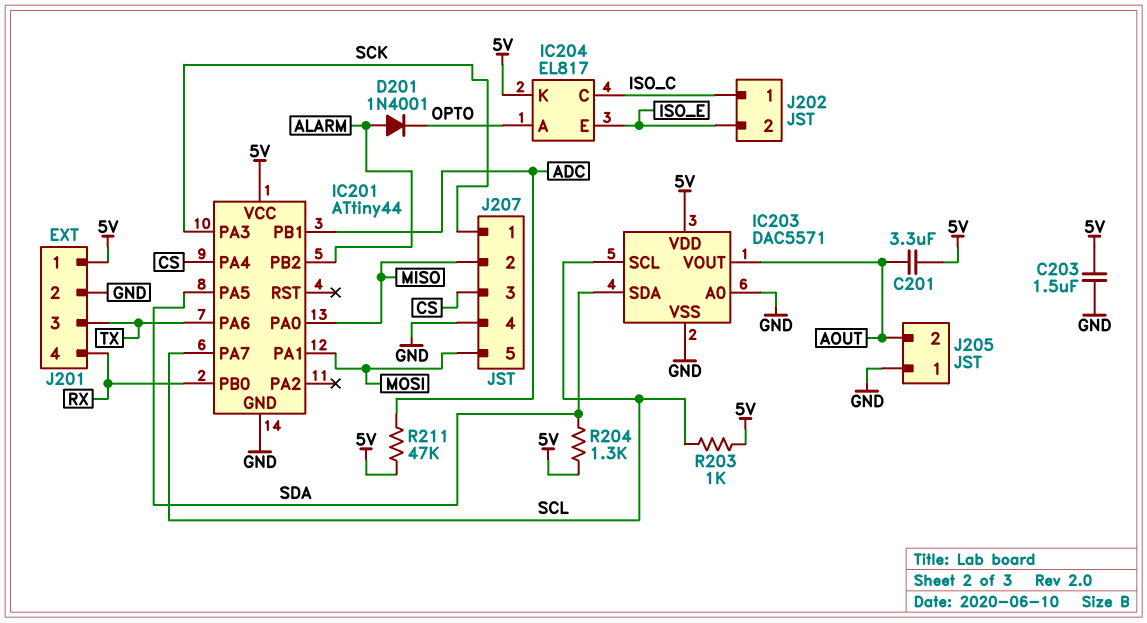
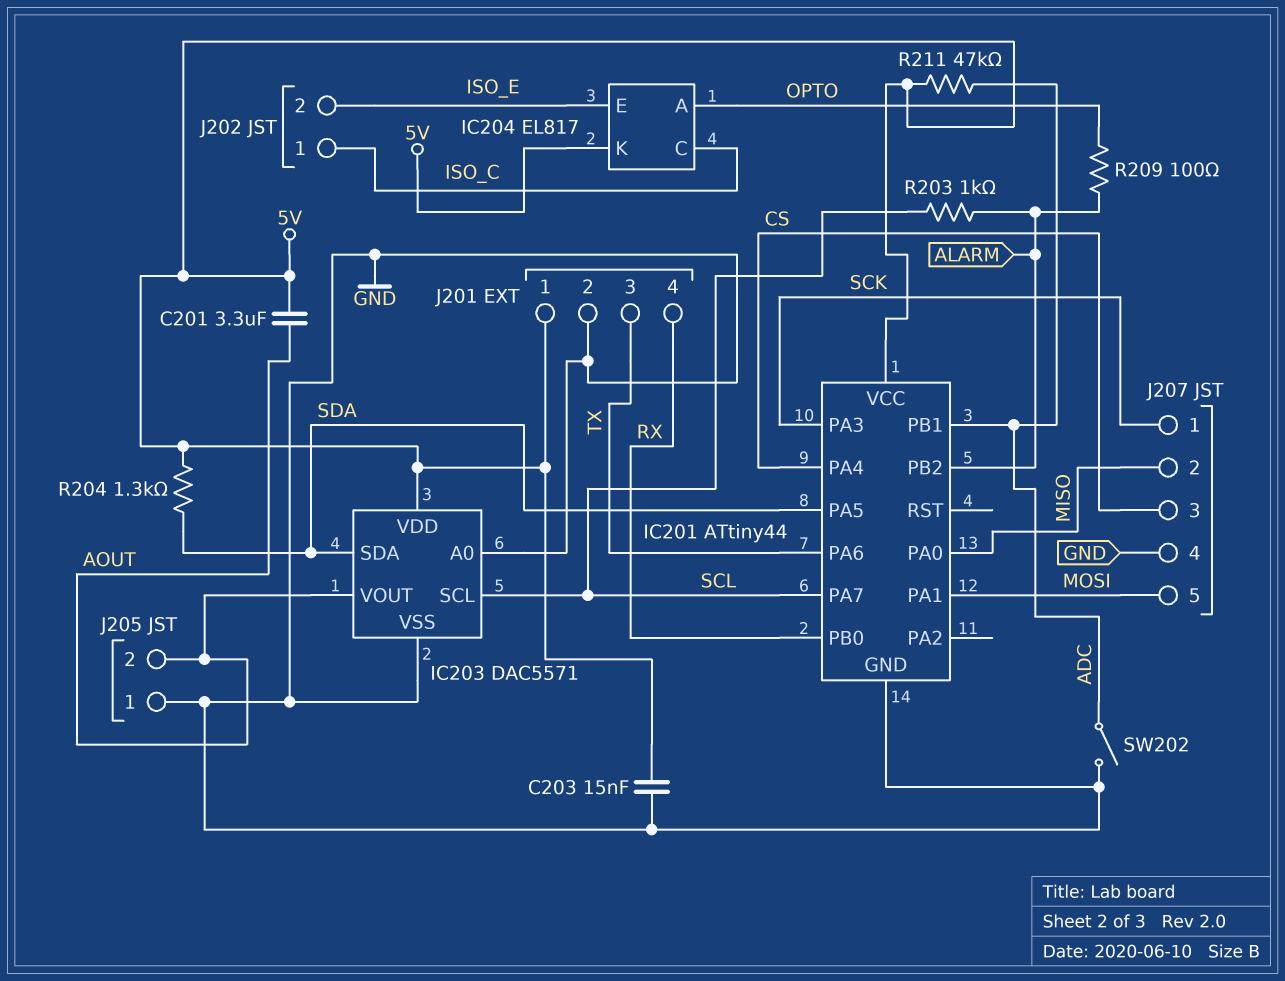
C203: 1.5uF (5V, GND) -> 15nF (5V, GND)
D201: diode 1N4001 (A ALARM, K OPTO) -> none
R203: 1k (5V, SCL) -> 1k (ALARM, SCL)
R209: none -> 100 (ALARM, OPTO)
SW202: none -> switch (ADC, GND)

